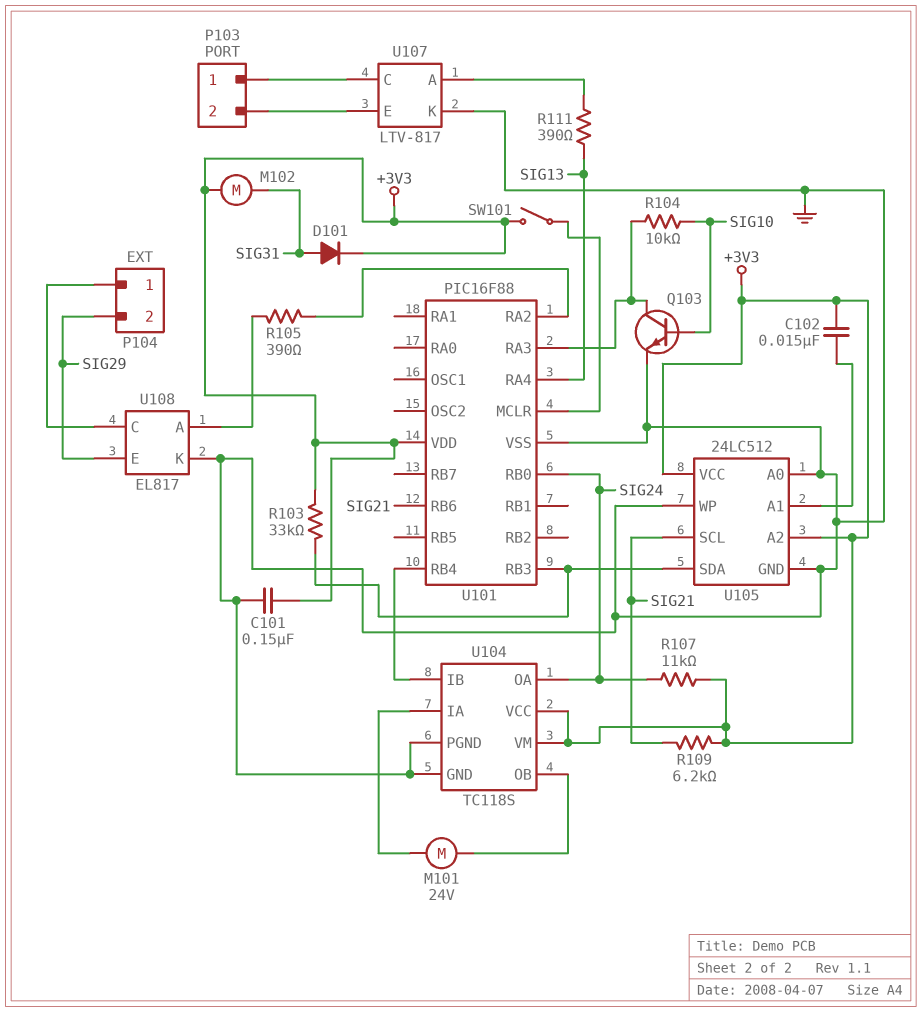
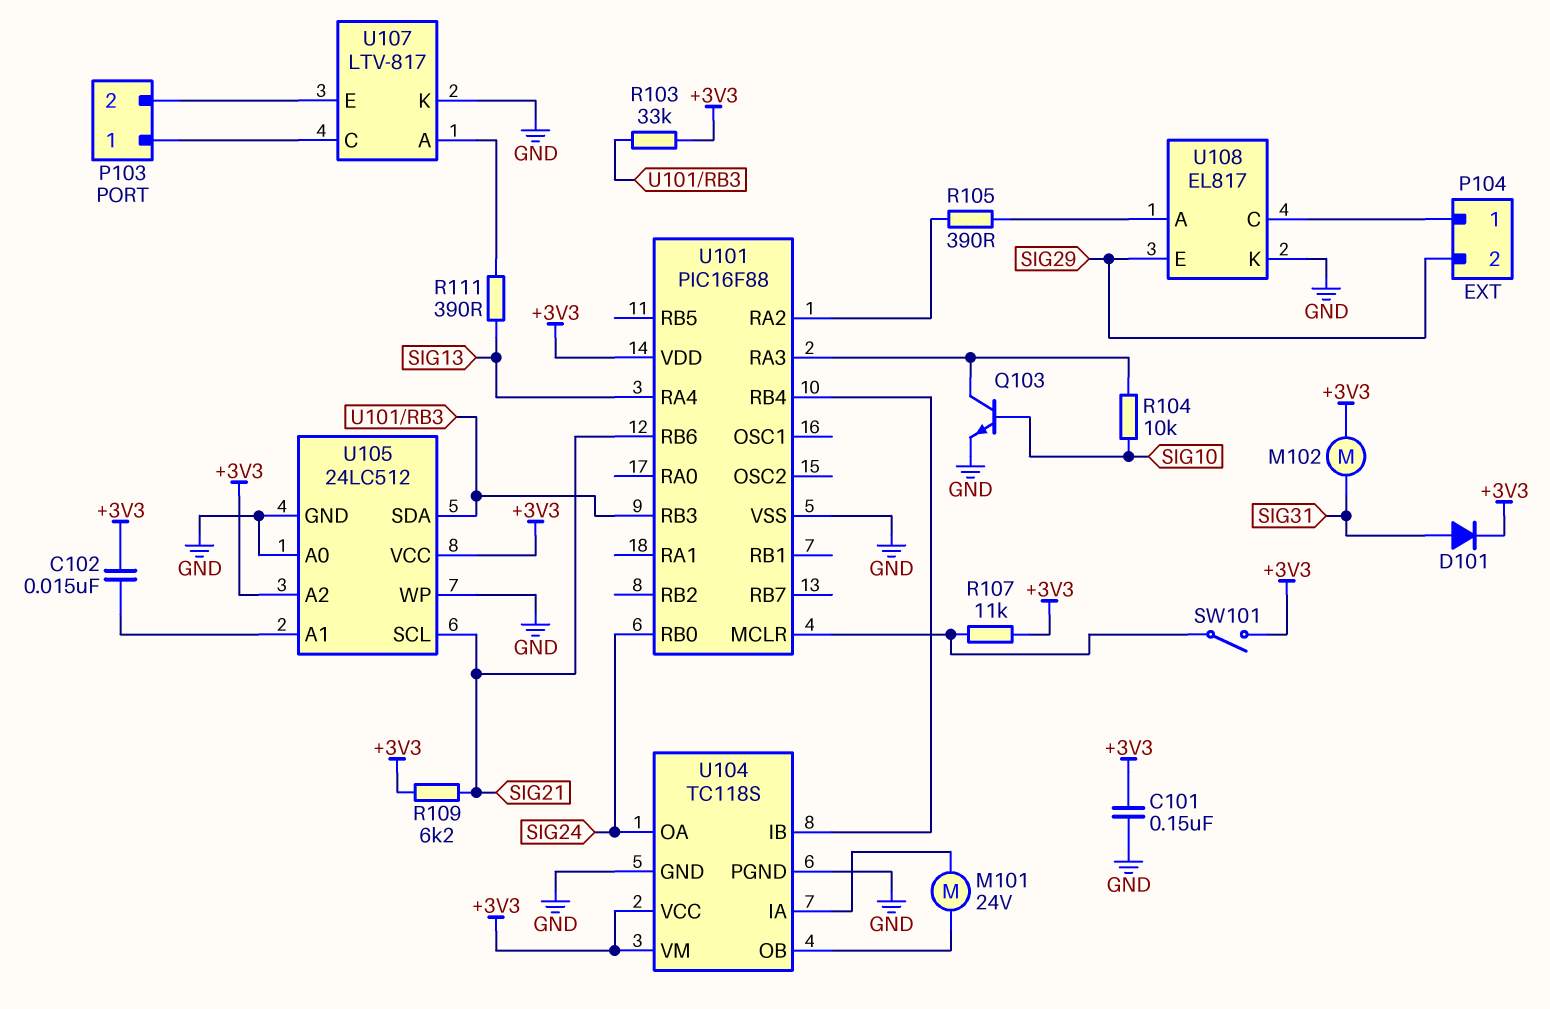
R107: 11k (+3V3, SIG24) -> 11k (+3V3, U101/MCLR)

